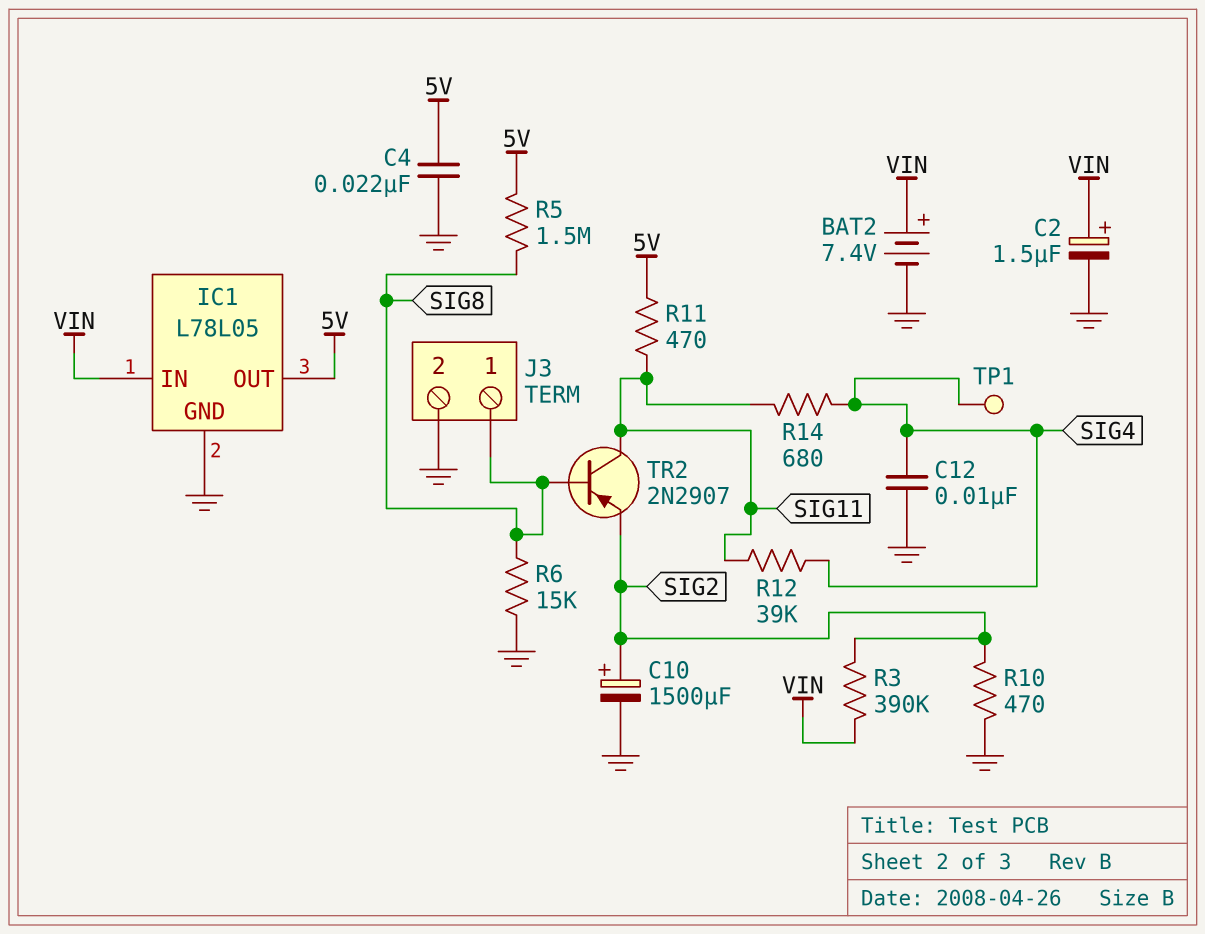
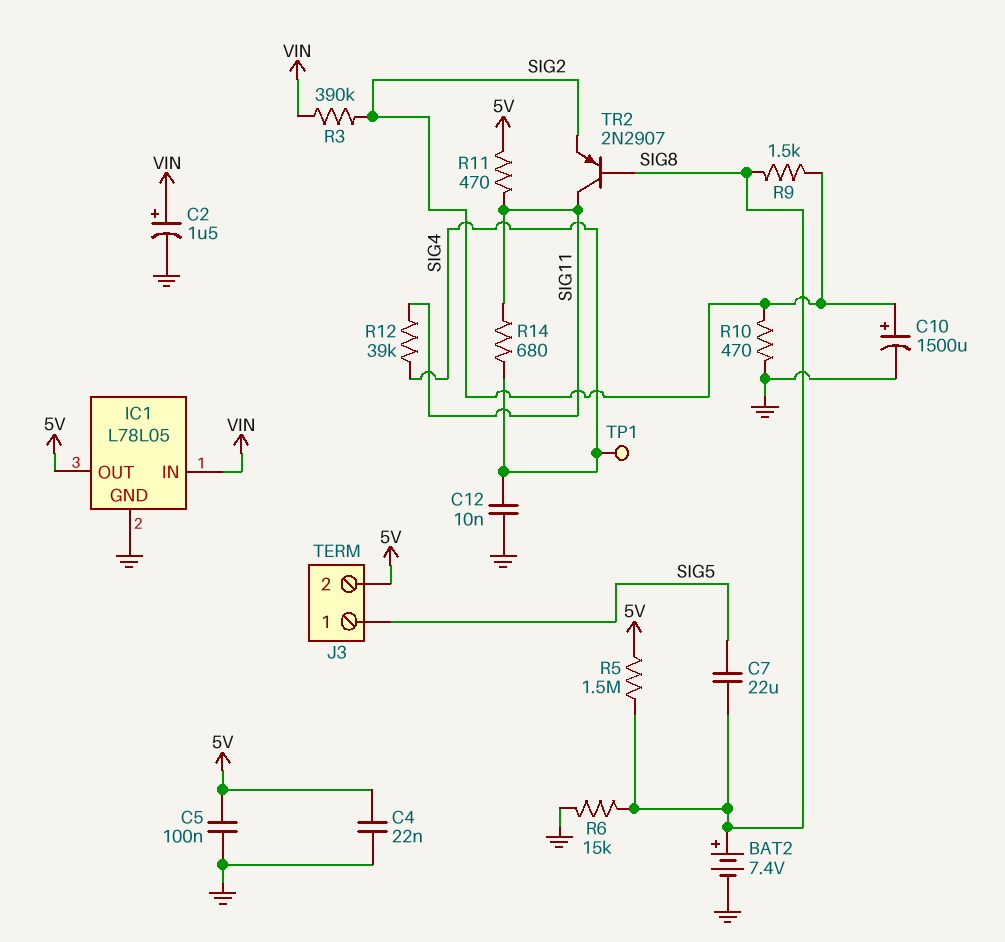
BAT2: 7.4V (plus VIN, minus GND) -> 7.4V (plus SIG8, minus GND)
C5: none -> 100nF (5V, GND)
C7: none -> 22uF (SIG5, SIG8)
J3 pin 1: SIG8 -> SIG5
J3 pin 2: GND -> 5V
R9: none -> 1.5k (SIG2, SIG8)

